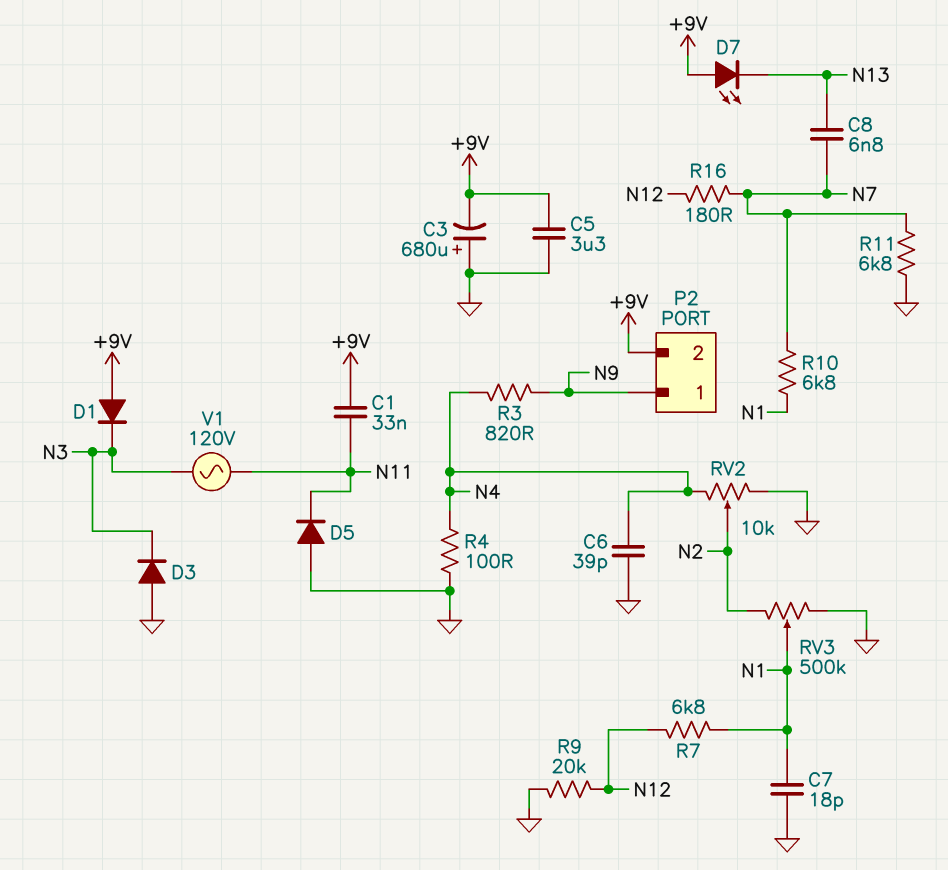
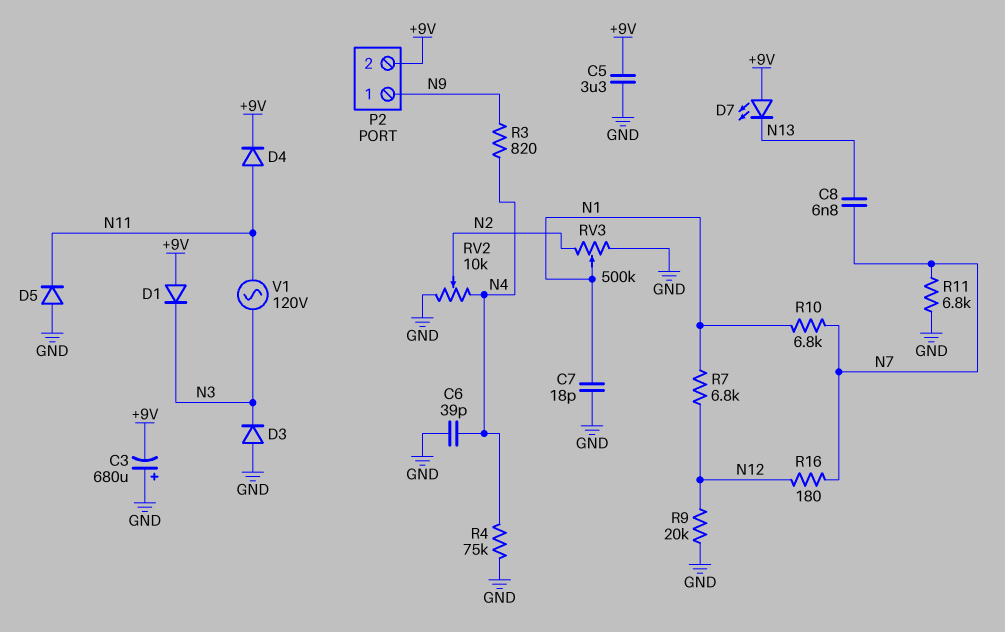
C1: 33nF (+9V, N11) -> none
D4: none -> diode (A N11, K +9V)
R4: 100 (GND, N4) -> 75k (GND, N4)

